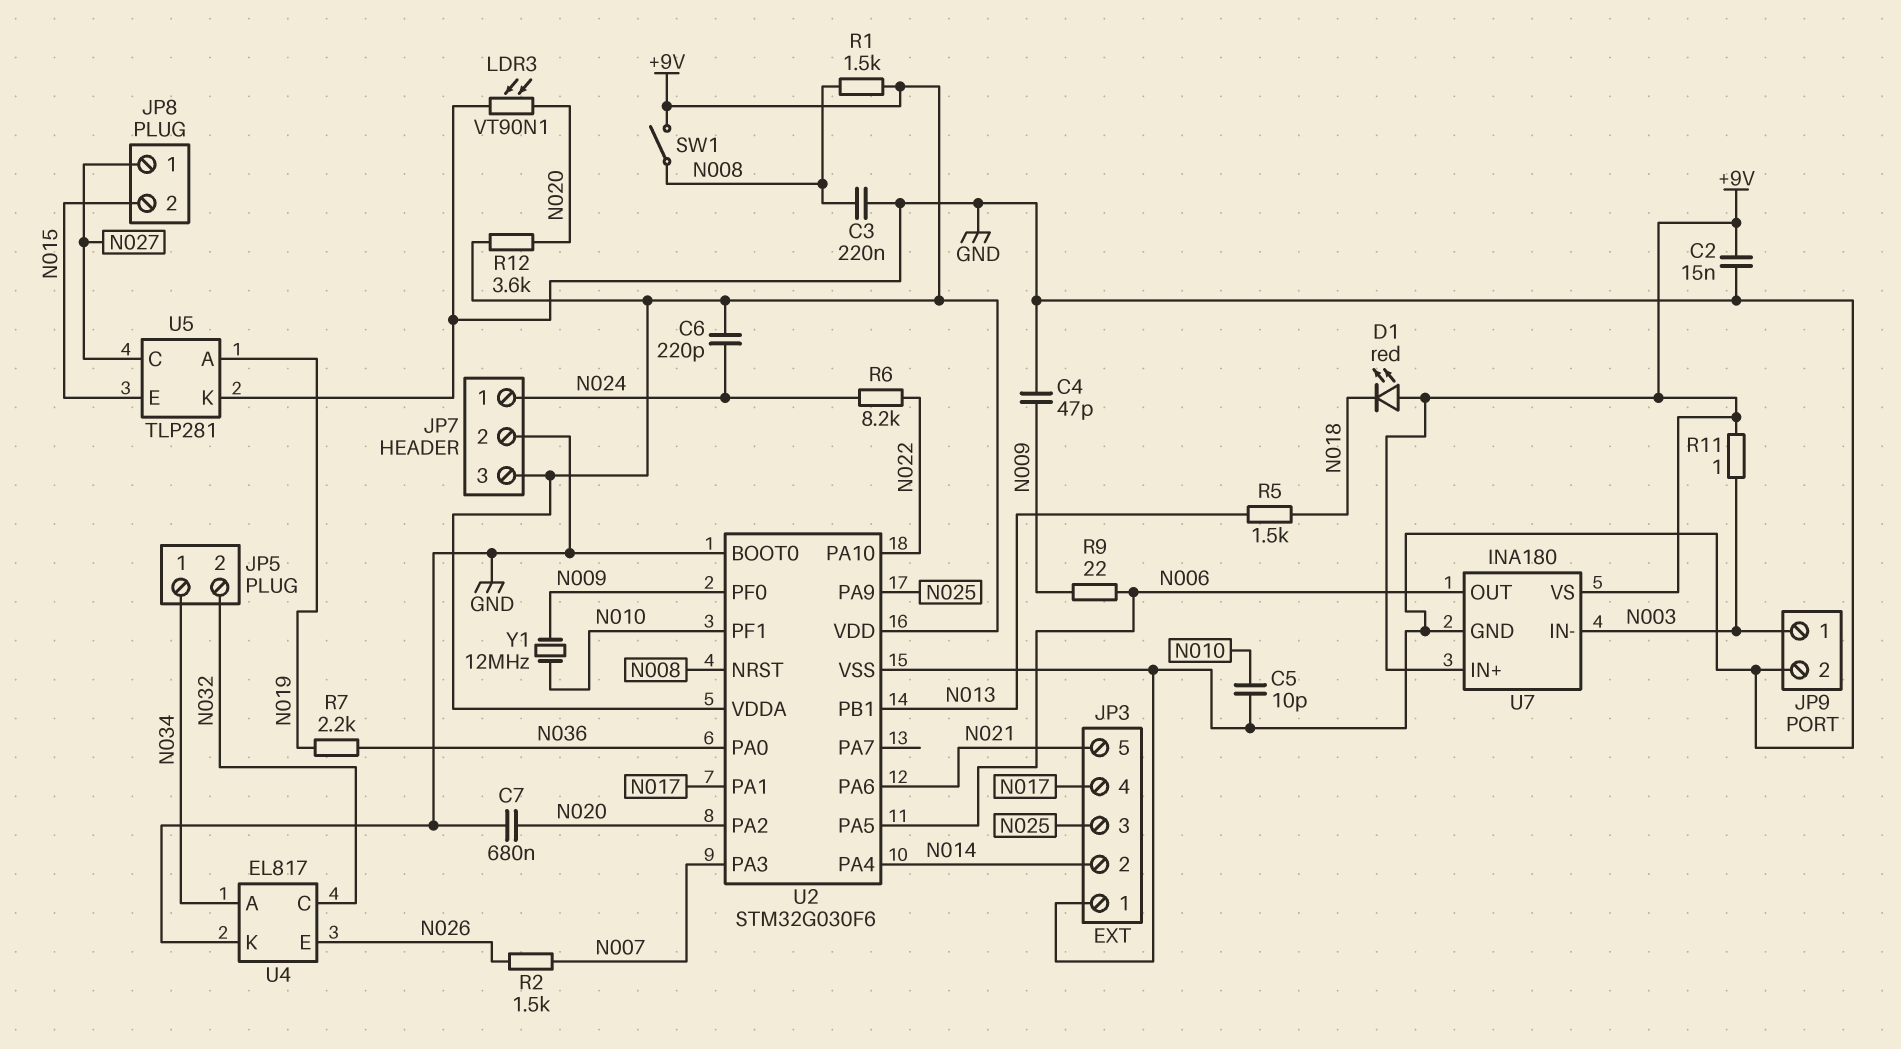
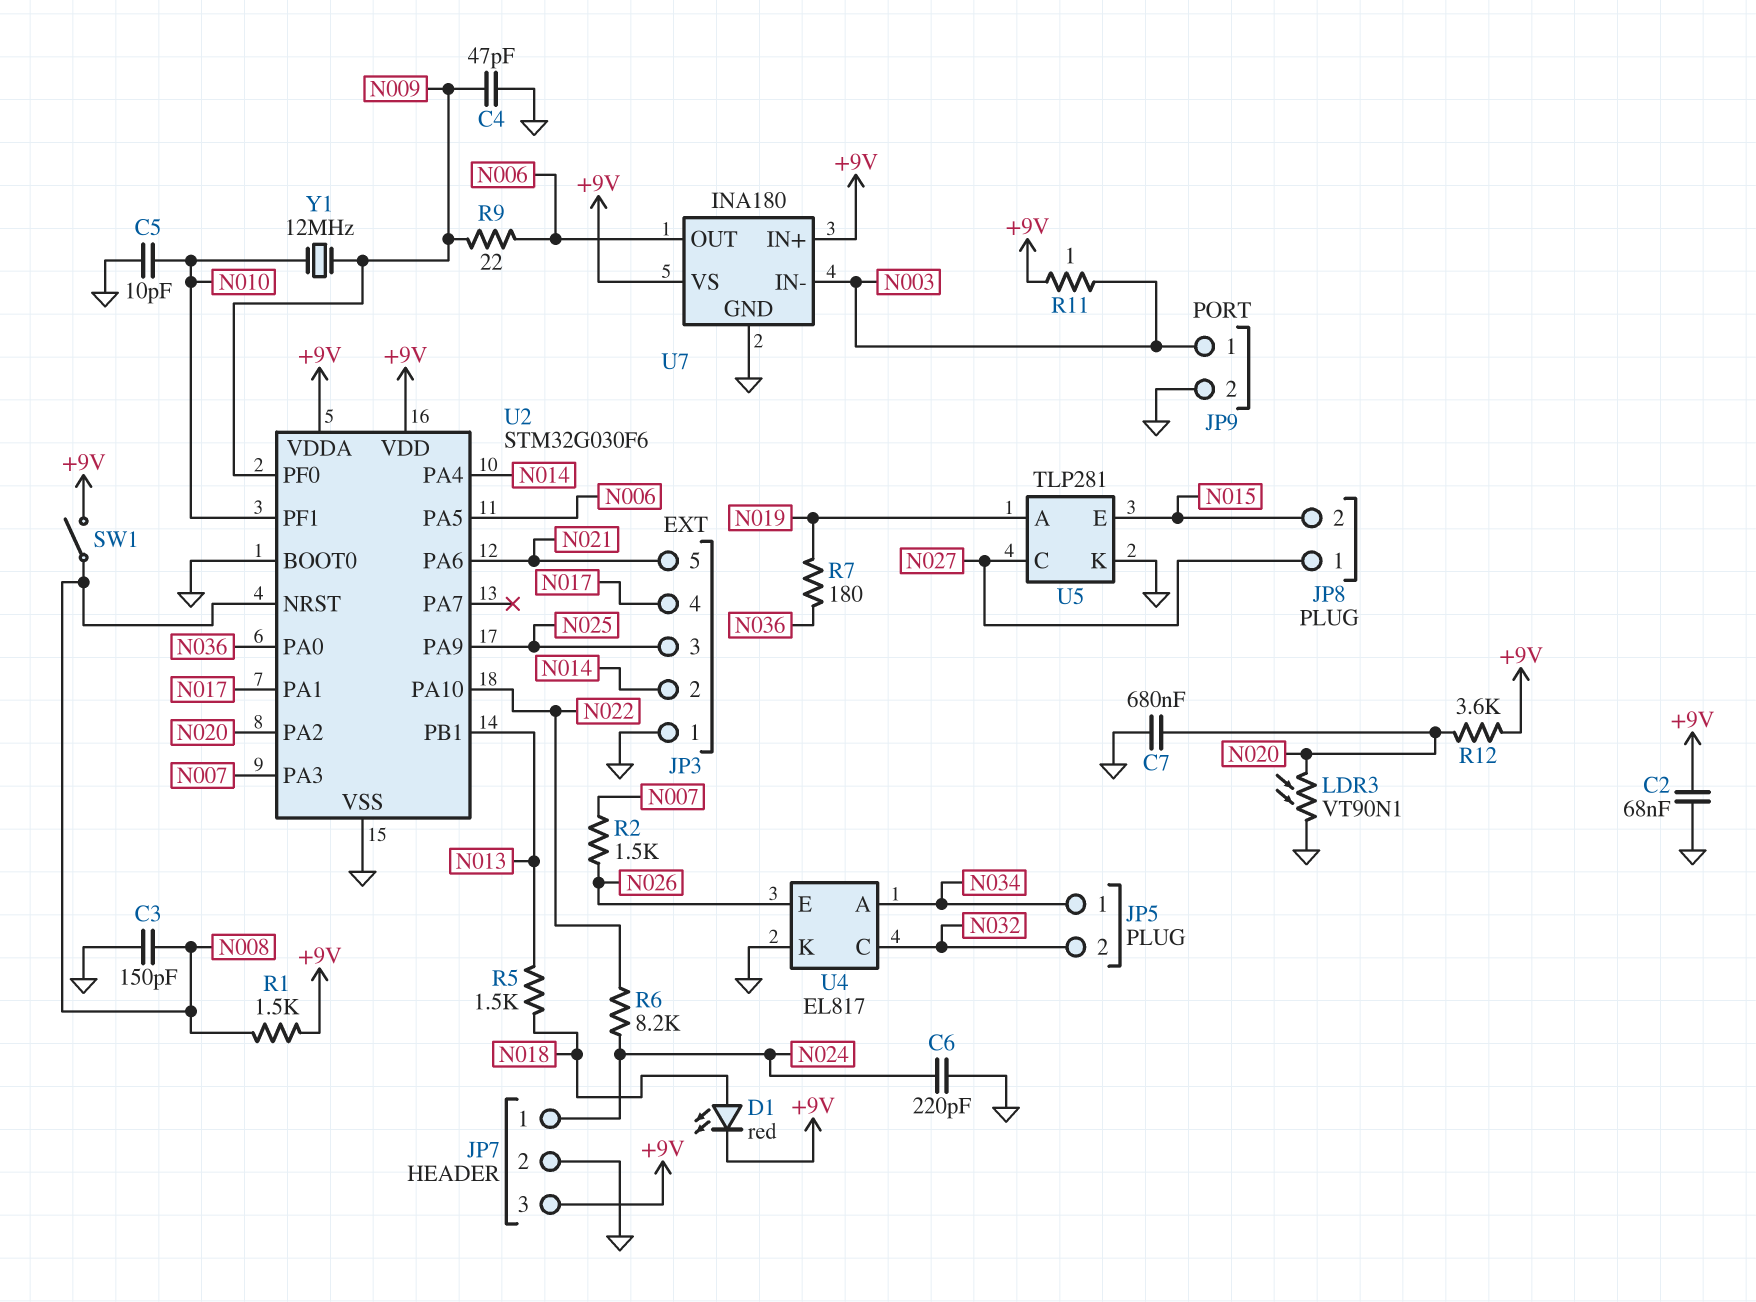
C2: 15nF (+9V, GND) -> 68nF (+9V, GND)
C3: 220nF (GND, N008) -> 150pF (GND, N008)
C6: 220pF (+9V, N024) -> 220pF (GND, N024)
D1: LED red (A +9V, K N018) -> LED red (A N018, K +9V)
R7: 2.2k (N019, N036) -> 180 (N019, N036)

